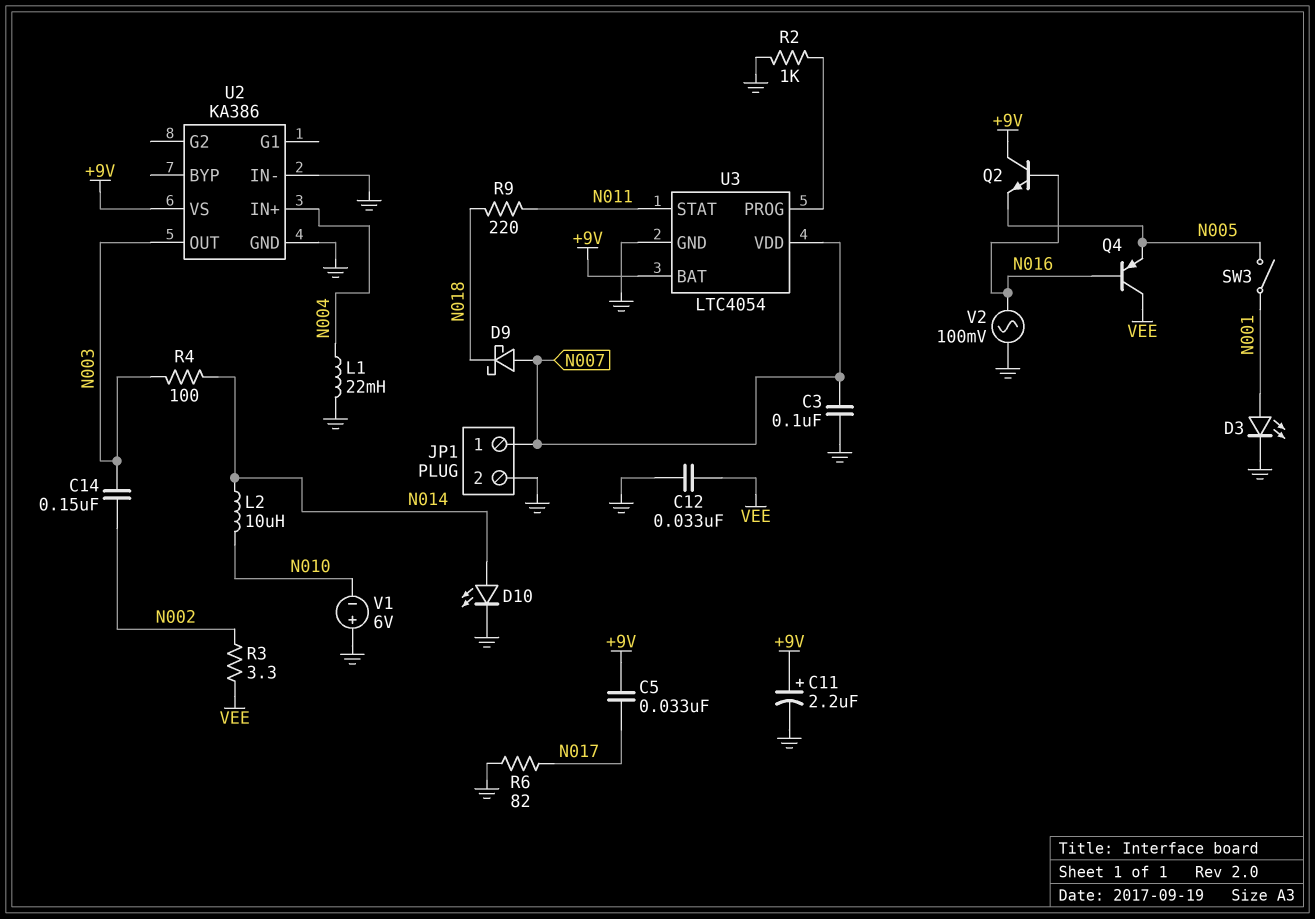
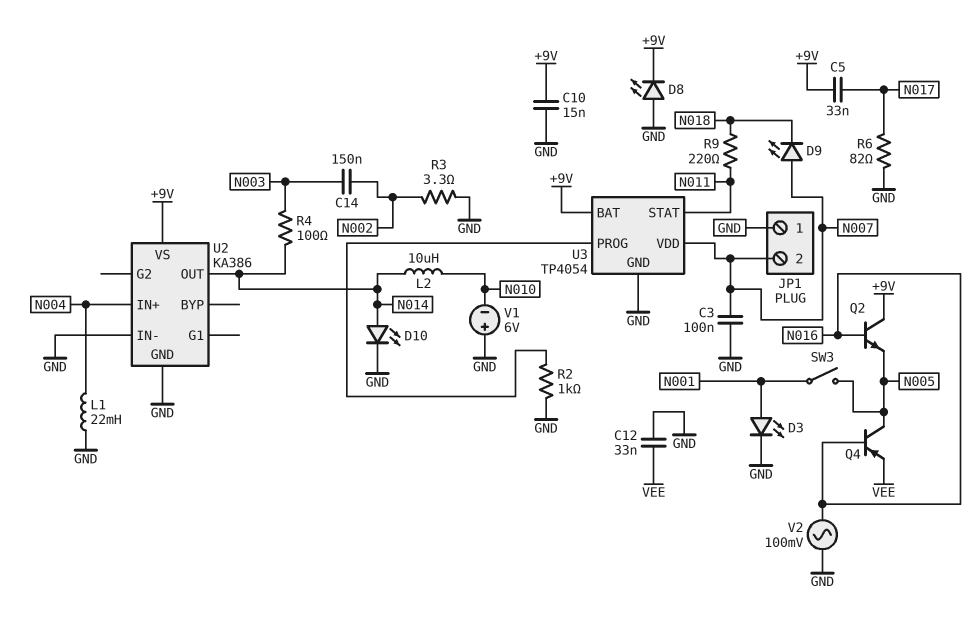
C10: none -> 15nF (+9V, GND)
C11: 2.2uF (plus +9V, minus GND) -> none
D8: none -> LED (A GND, K +9V)
D9: schottky (A N007, K N018) -> LED (A N007, K N018)
JP1 pin 1: N007 -> GND
JP1 pin 2: GND -> N007
Q4: PNP (B N016, C VEE, E N005) -> PNP (B N016, C N005, E VEE)
R3: 3.3 (N002, VEE) -> 3.3 (GND, N002)
U2 pin OUT: N003 -> N014
U3: LTC4054 -> TP4054

